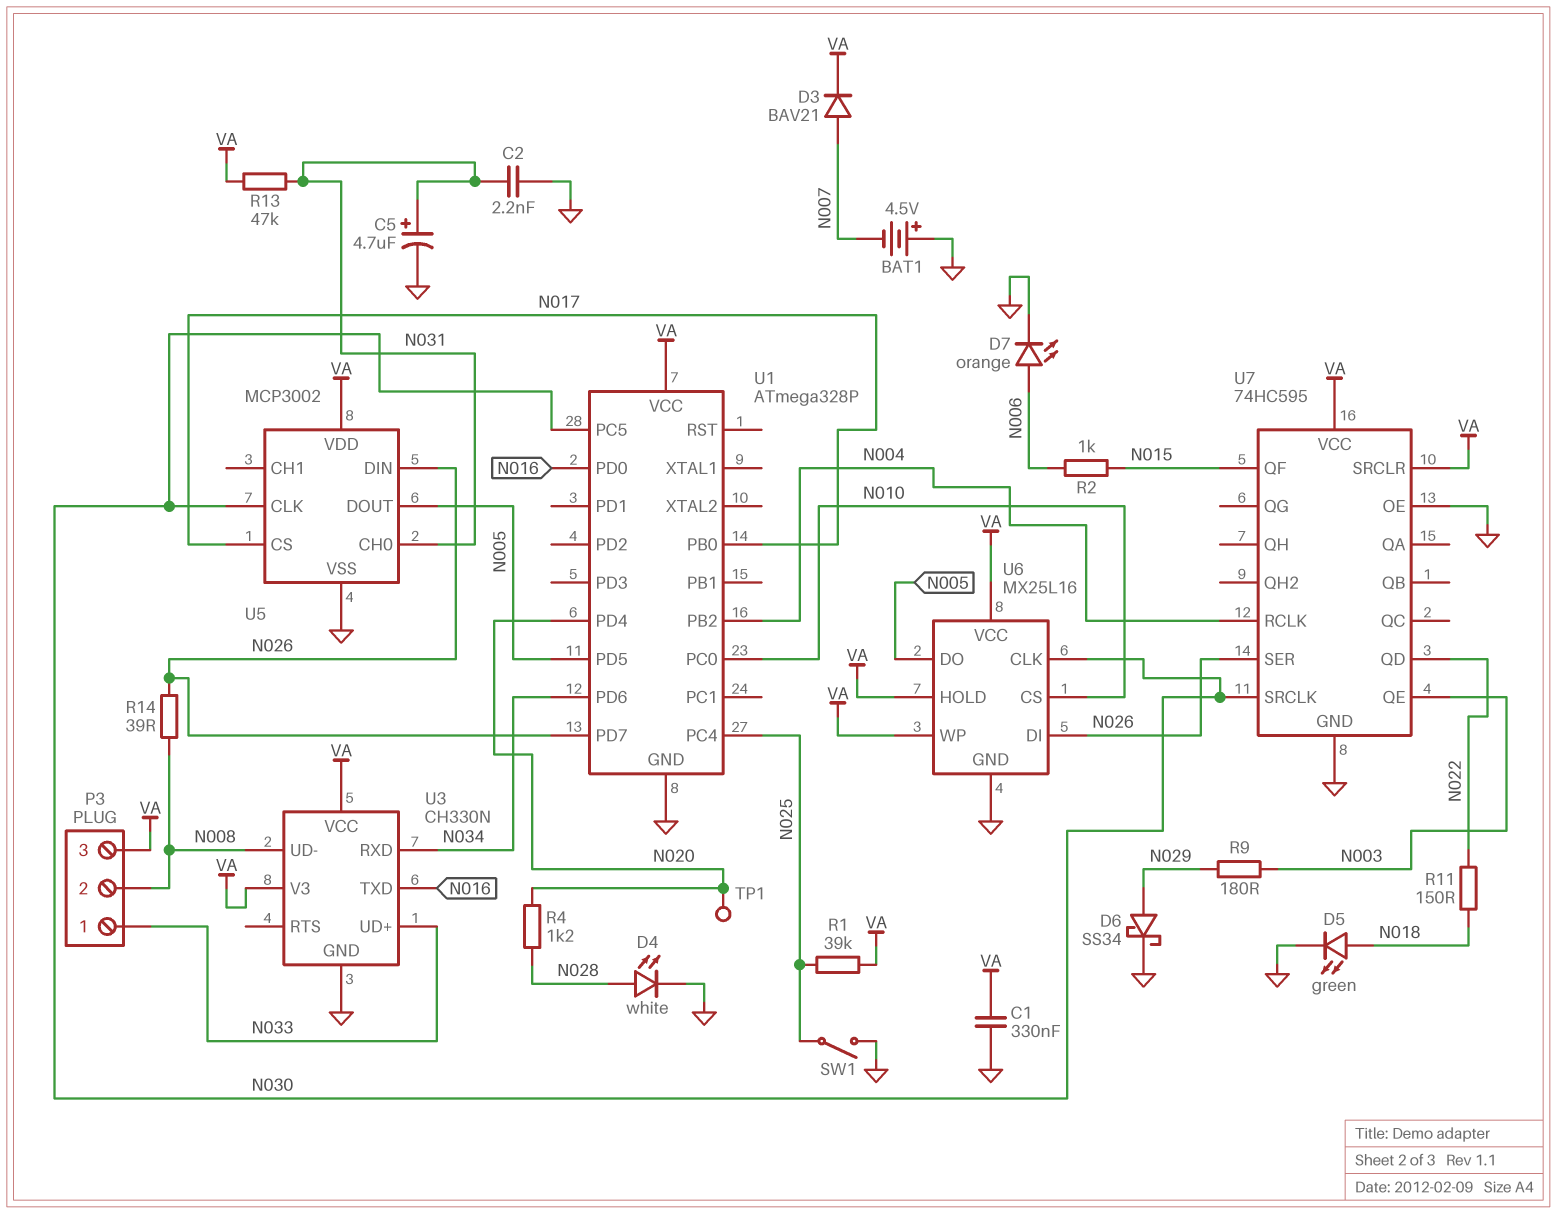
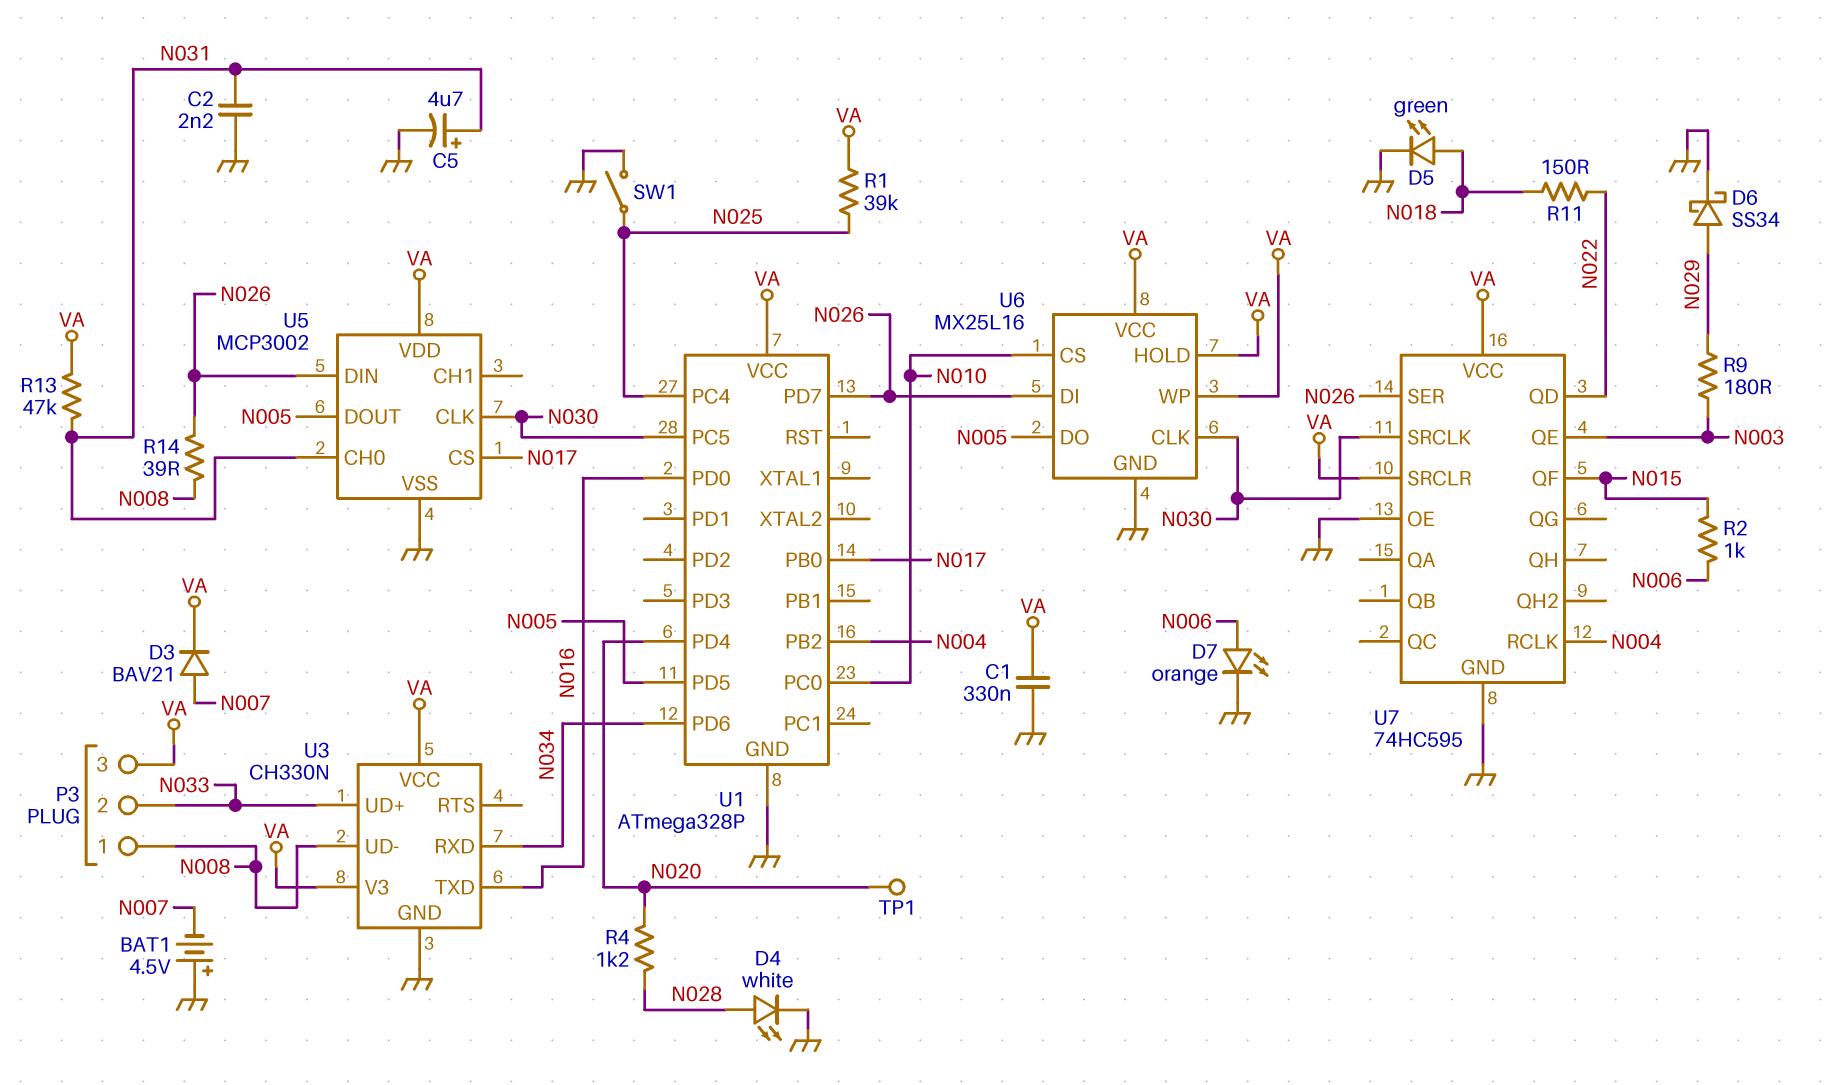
P3 pin 1: N033 -> N008
P3 pin 2: N008 -> N033

